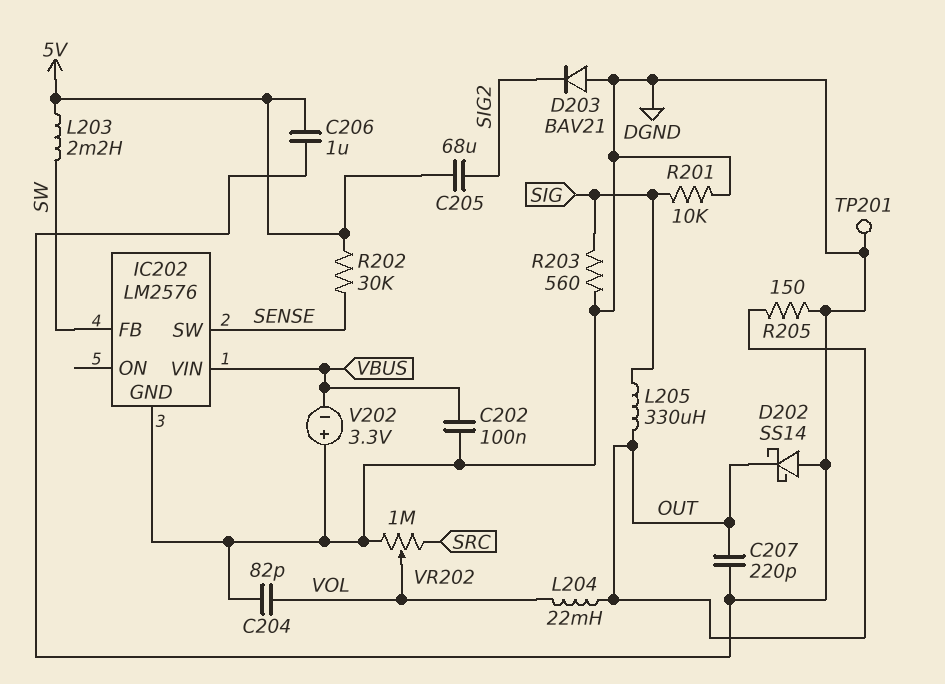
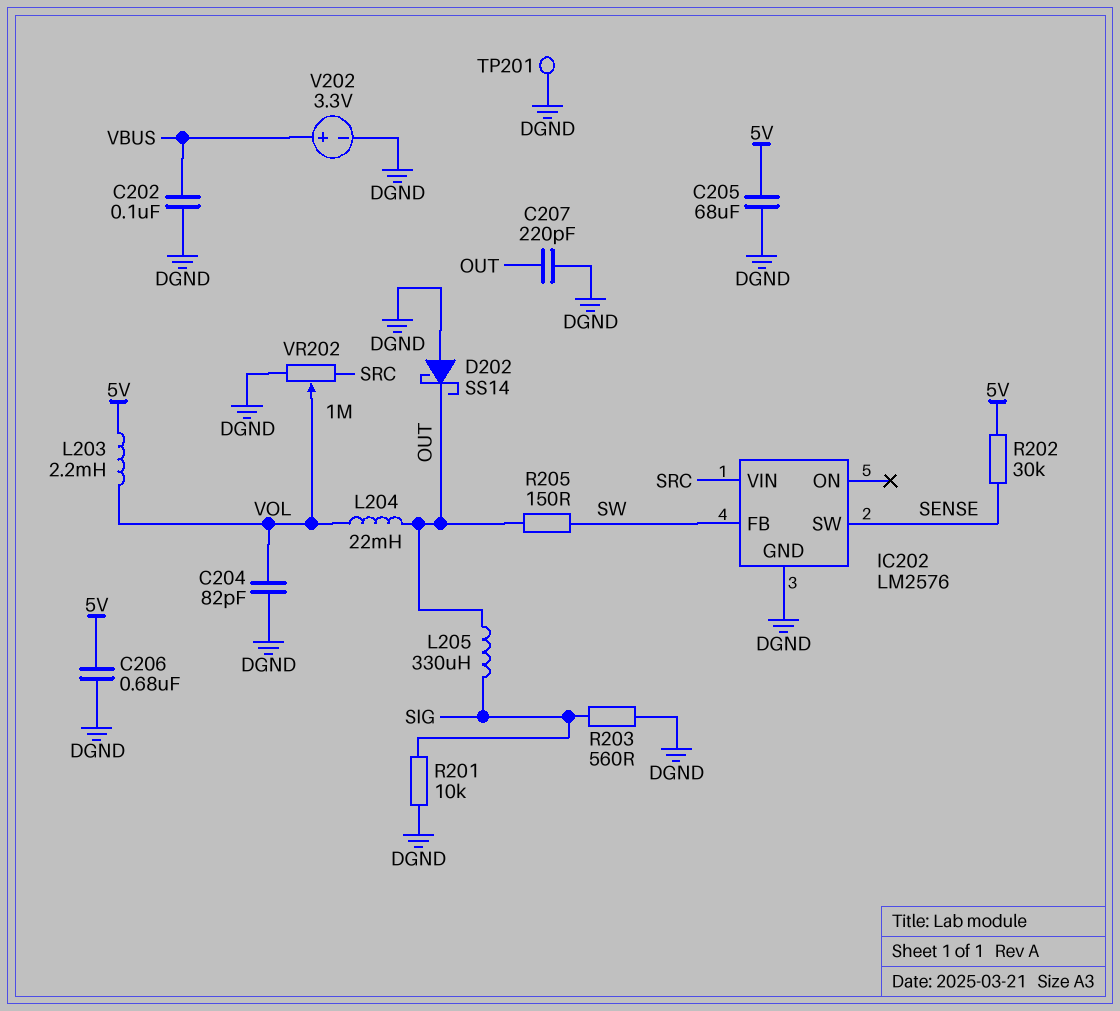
C205: 68uF (5V, SIG2) -> 68uF (5V, DGND)
C206: 1uF (5V, DGND) -> 680nF (5V, DGND)
D203: diode BAV21 (A DGND, K SIG2) -> none
IC202 pin VIN: VBUS -> SRC
L203: 2.2mH (5V, SW) -> 2.2mH (5V, VOL)
R205: 150 (DGND, OUT) -> 150 (OUT, SW)
V202: 3.3V (plus DGND, minus VBUS) -> 3.3V (plus VBUS, minus DGND)

